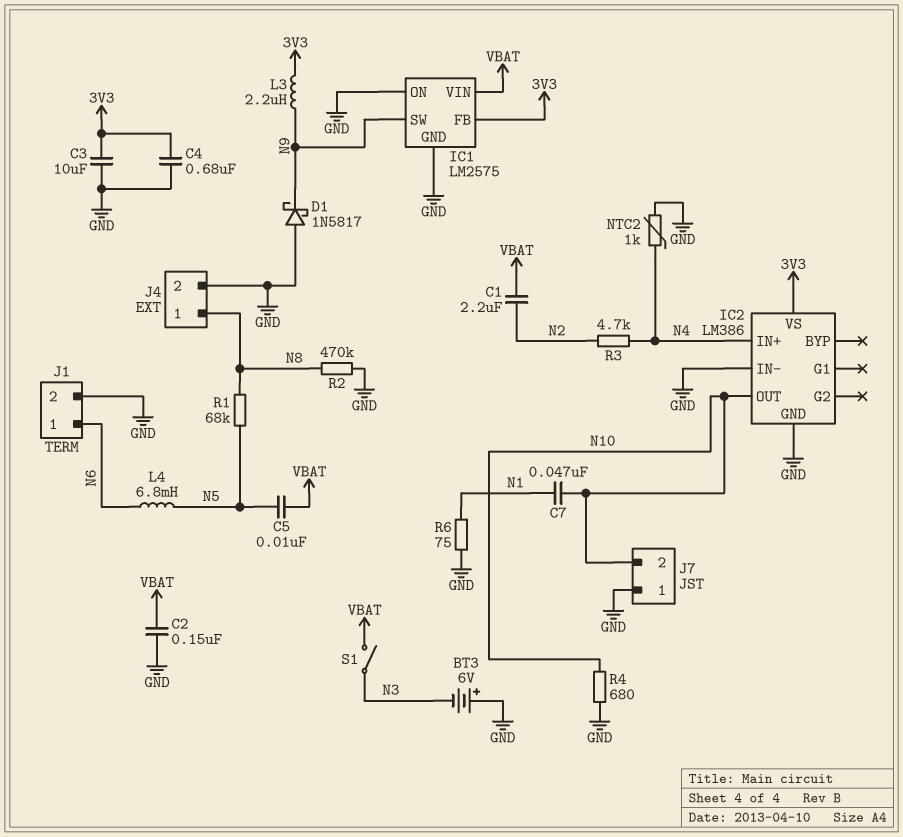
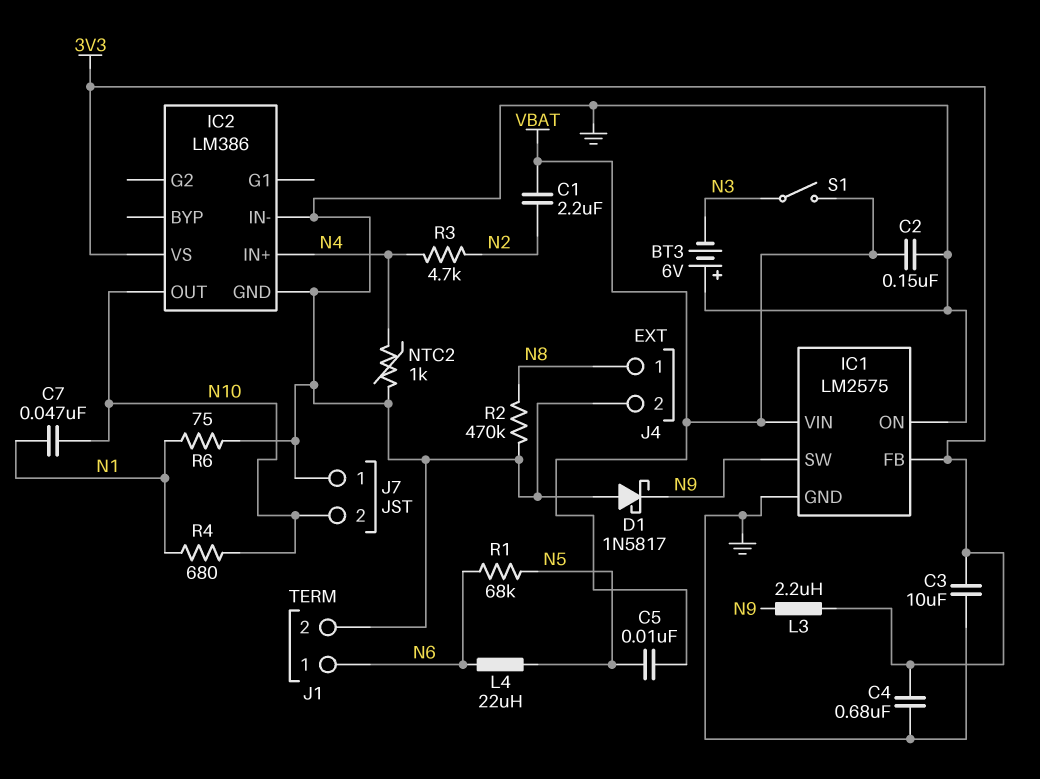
L4: 6.8mH (N5, N6) -> 22uH (N5, N6)
R1: 68k (N5, N8) -> 68k (N5, N6)
R4: 680 (GND, N10) -> 680 (N1, N10)

